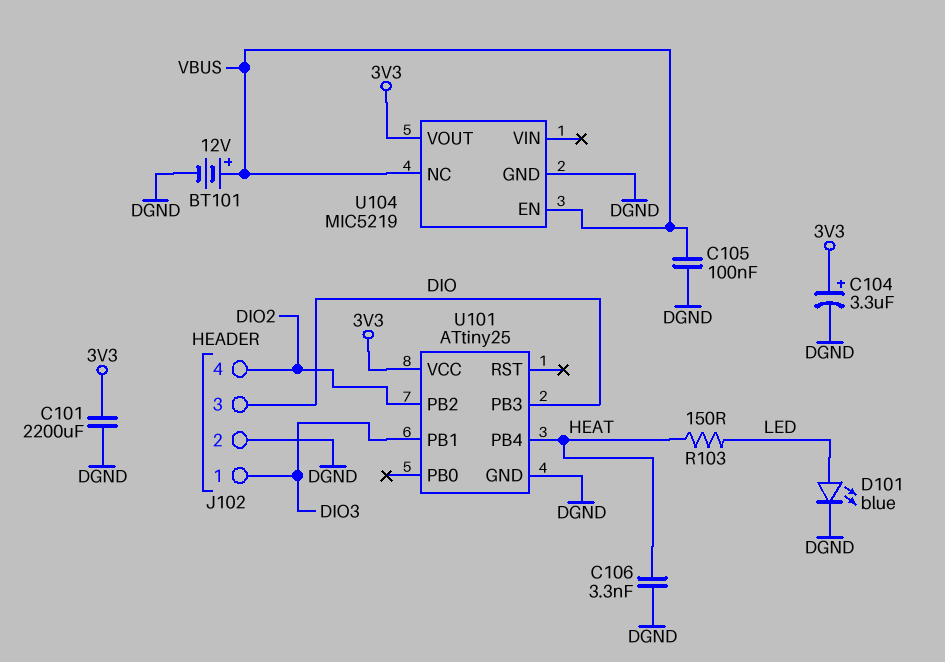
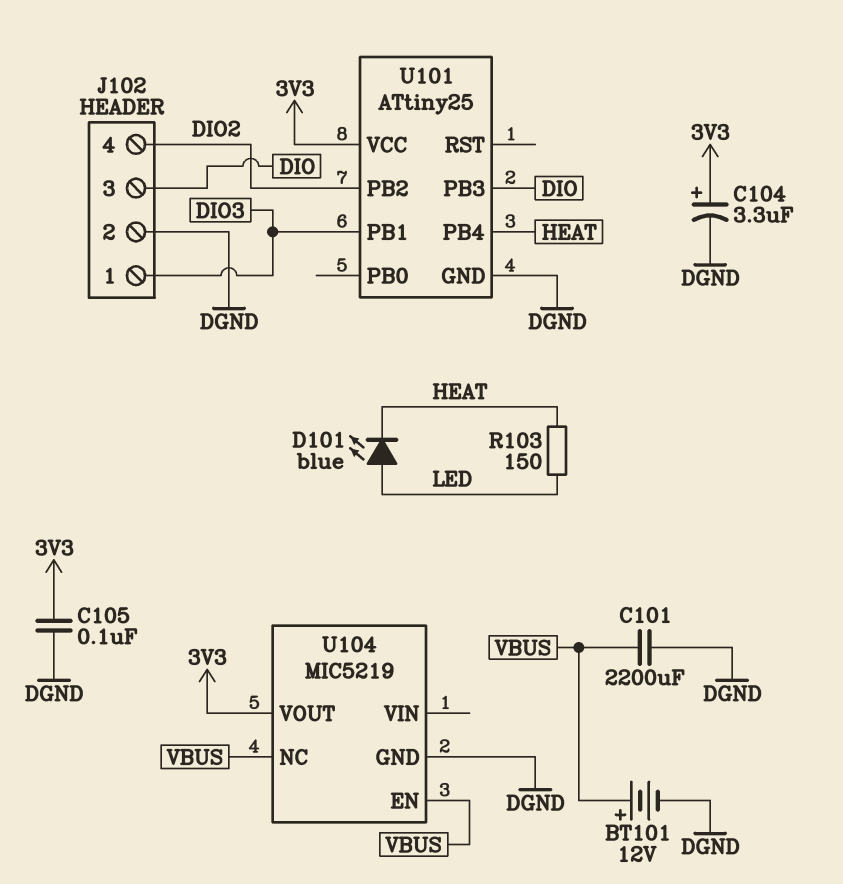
C101: 2200uF (3V3, DGND) -> 2200uF (DGND, VBUS)
C105: 100nF (DGND, VBUS) -> 100nF (3V3, DGND)
C106: 3.3nF (DGND, HEAT) -> none
D101: LED blue (A LED, K DGND) -> LED blue (A LED, K HEAT)

